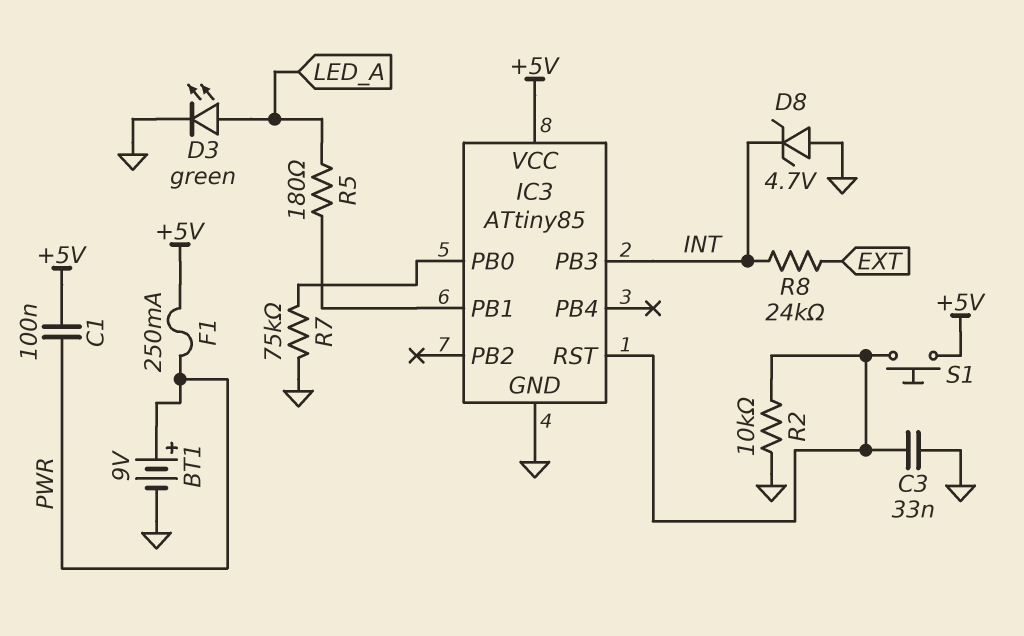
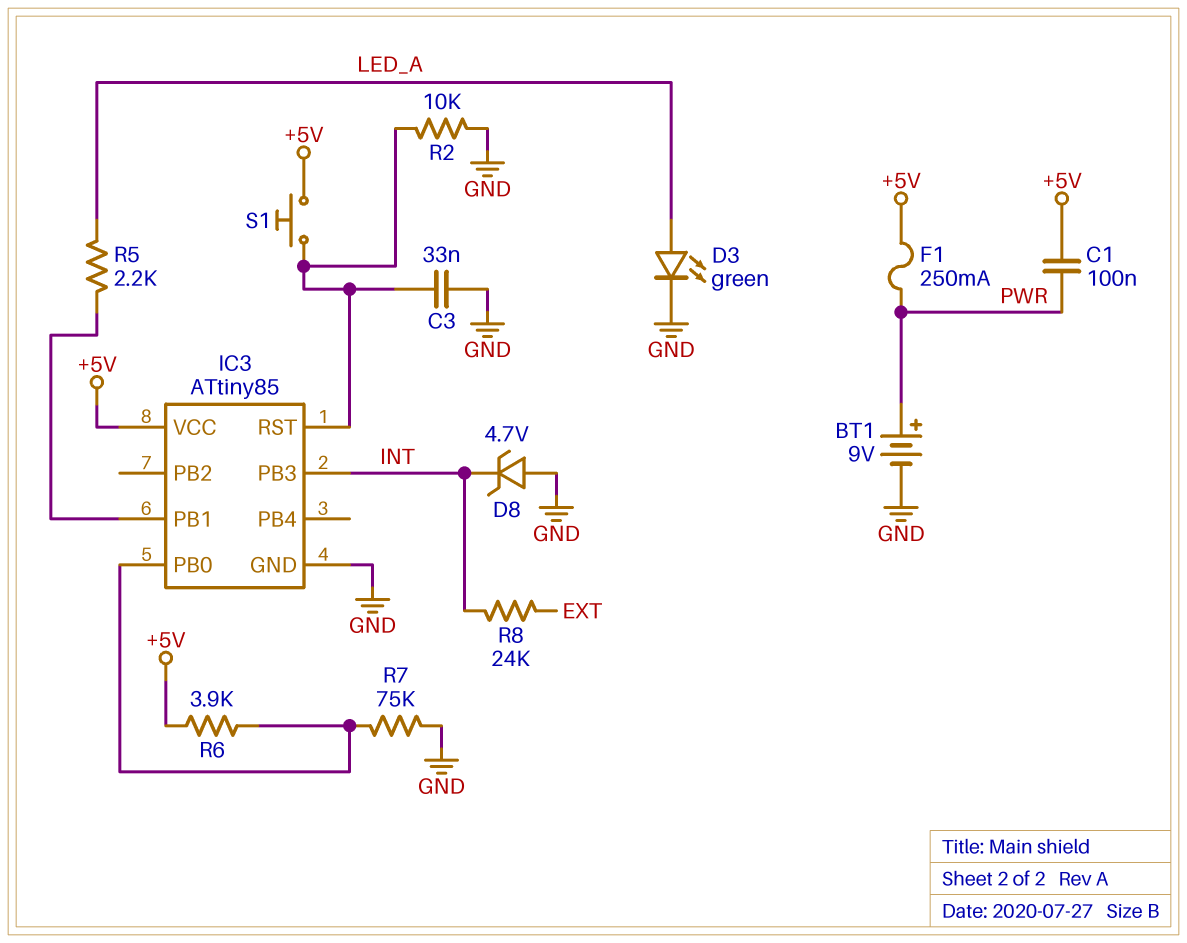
R5: 180 (IC3/PB1, LED_A) -> 2.2k (IC3/PB1, LED_A)
R6: none -> 3.9k (+5V, IC3/PB0)

